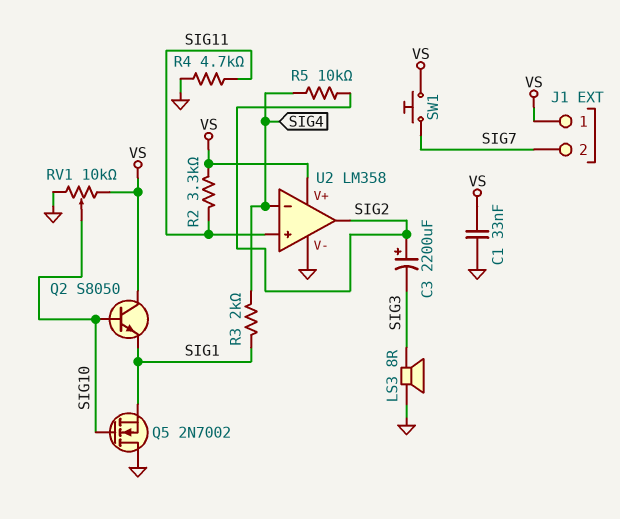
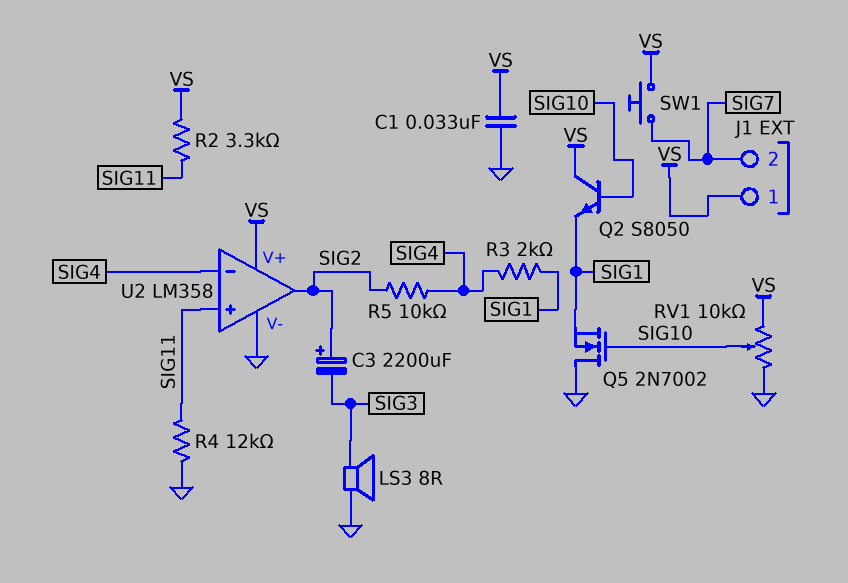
R4: 4.7k (GND, SIG11) -> 12k (GND, SIG11)

